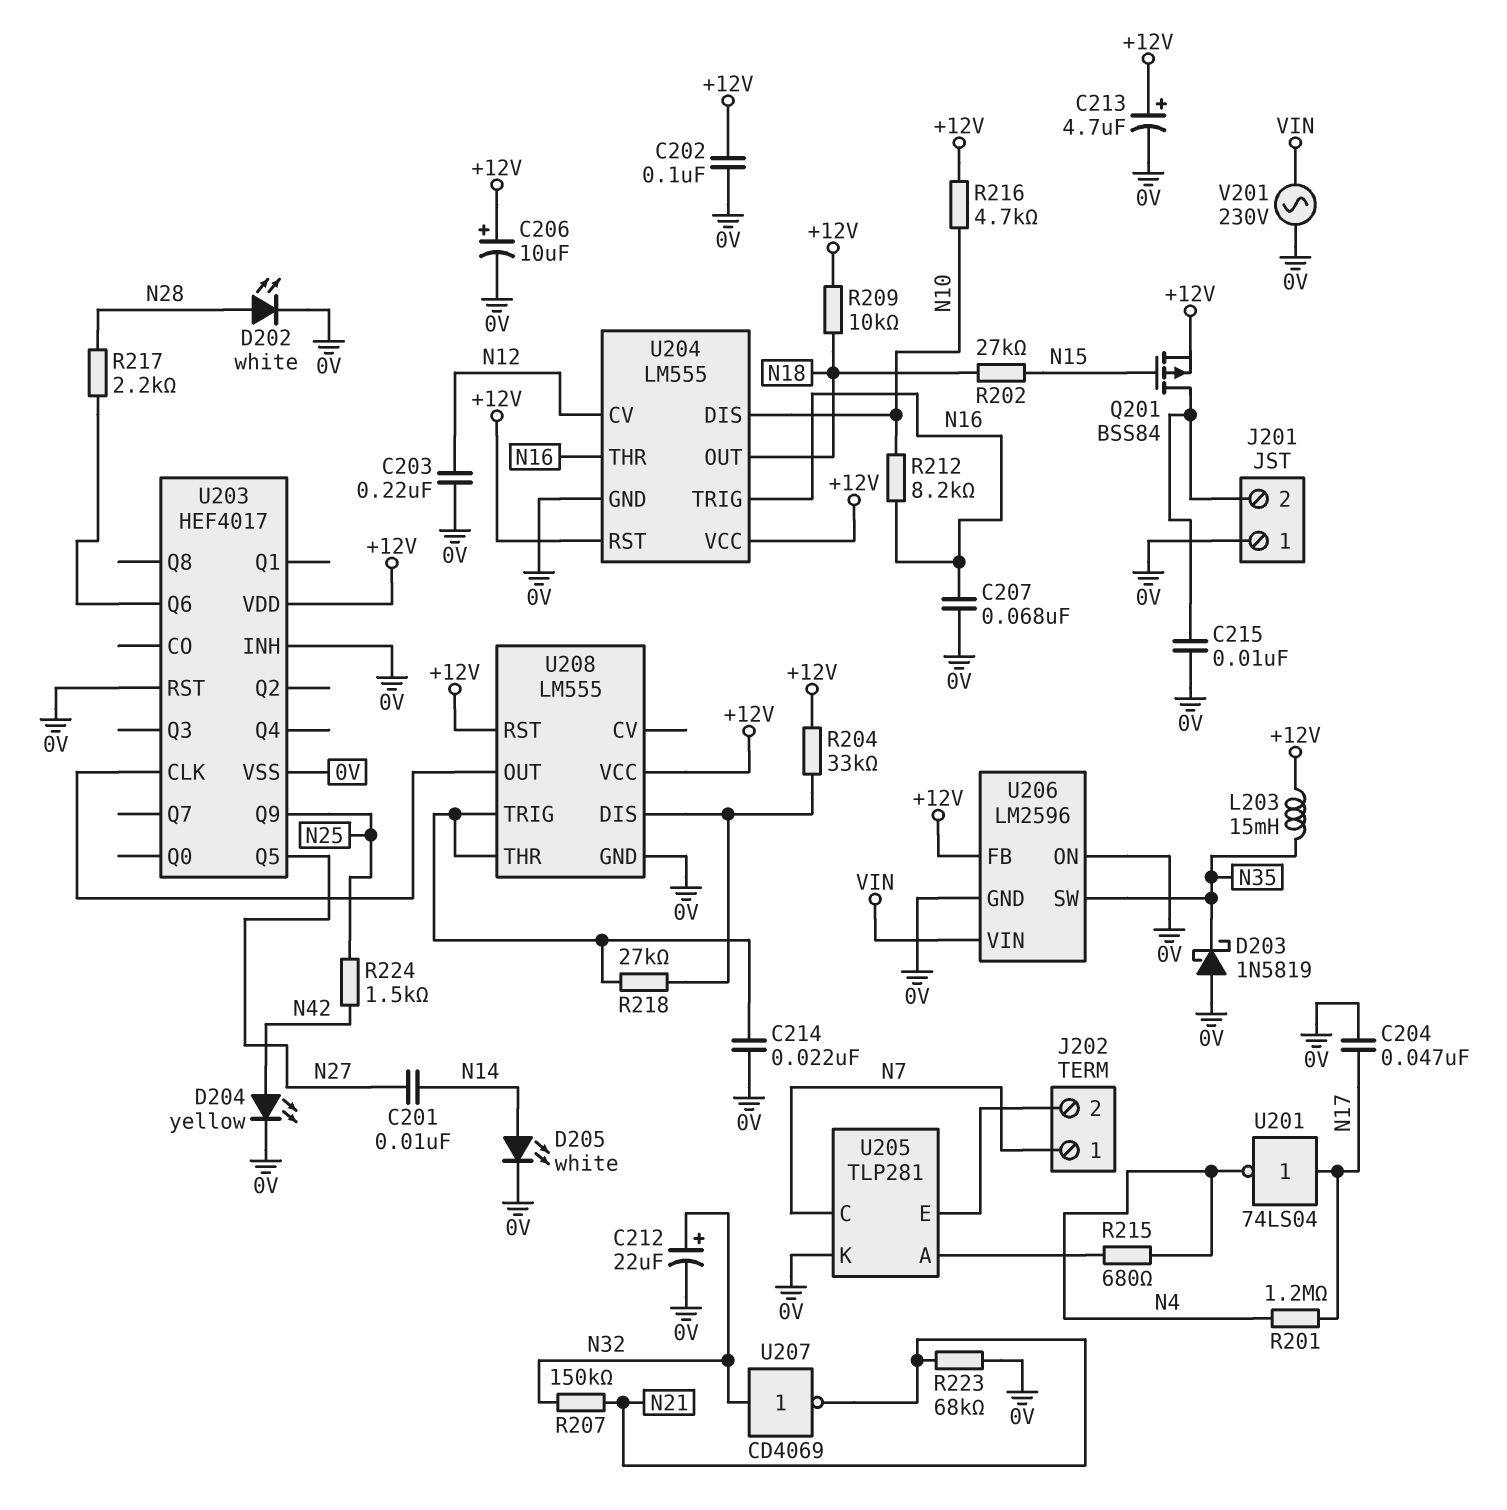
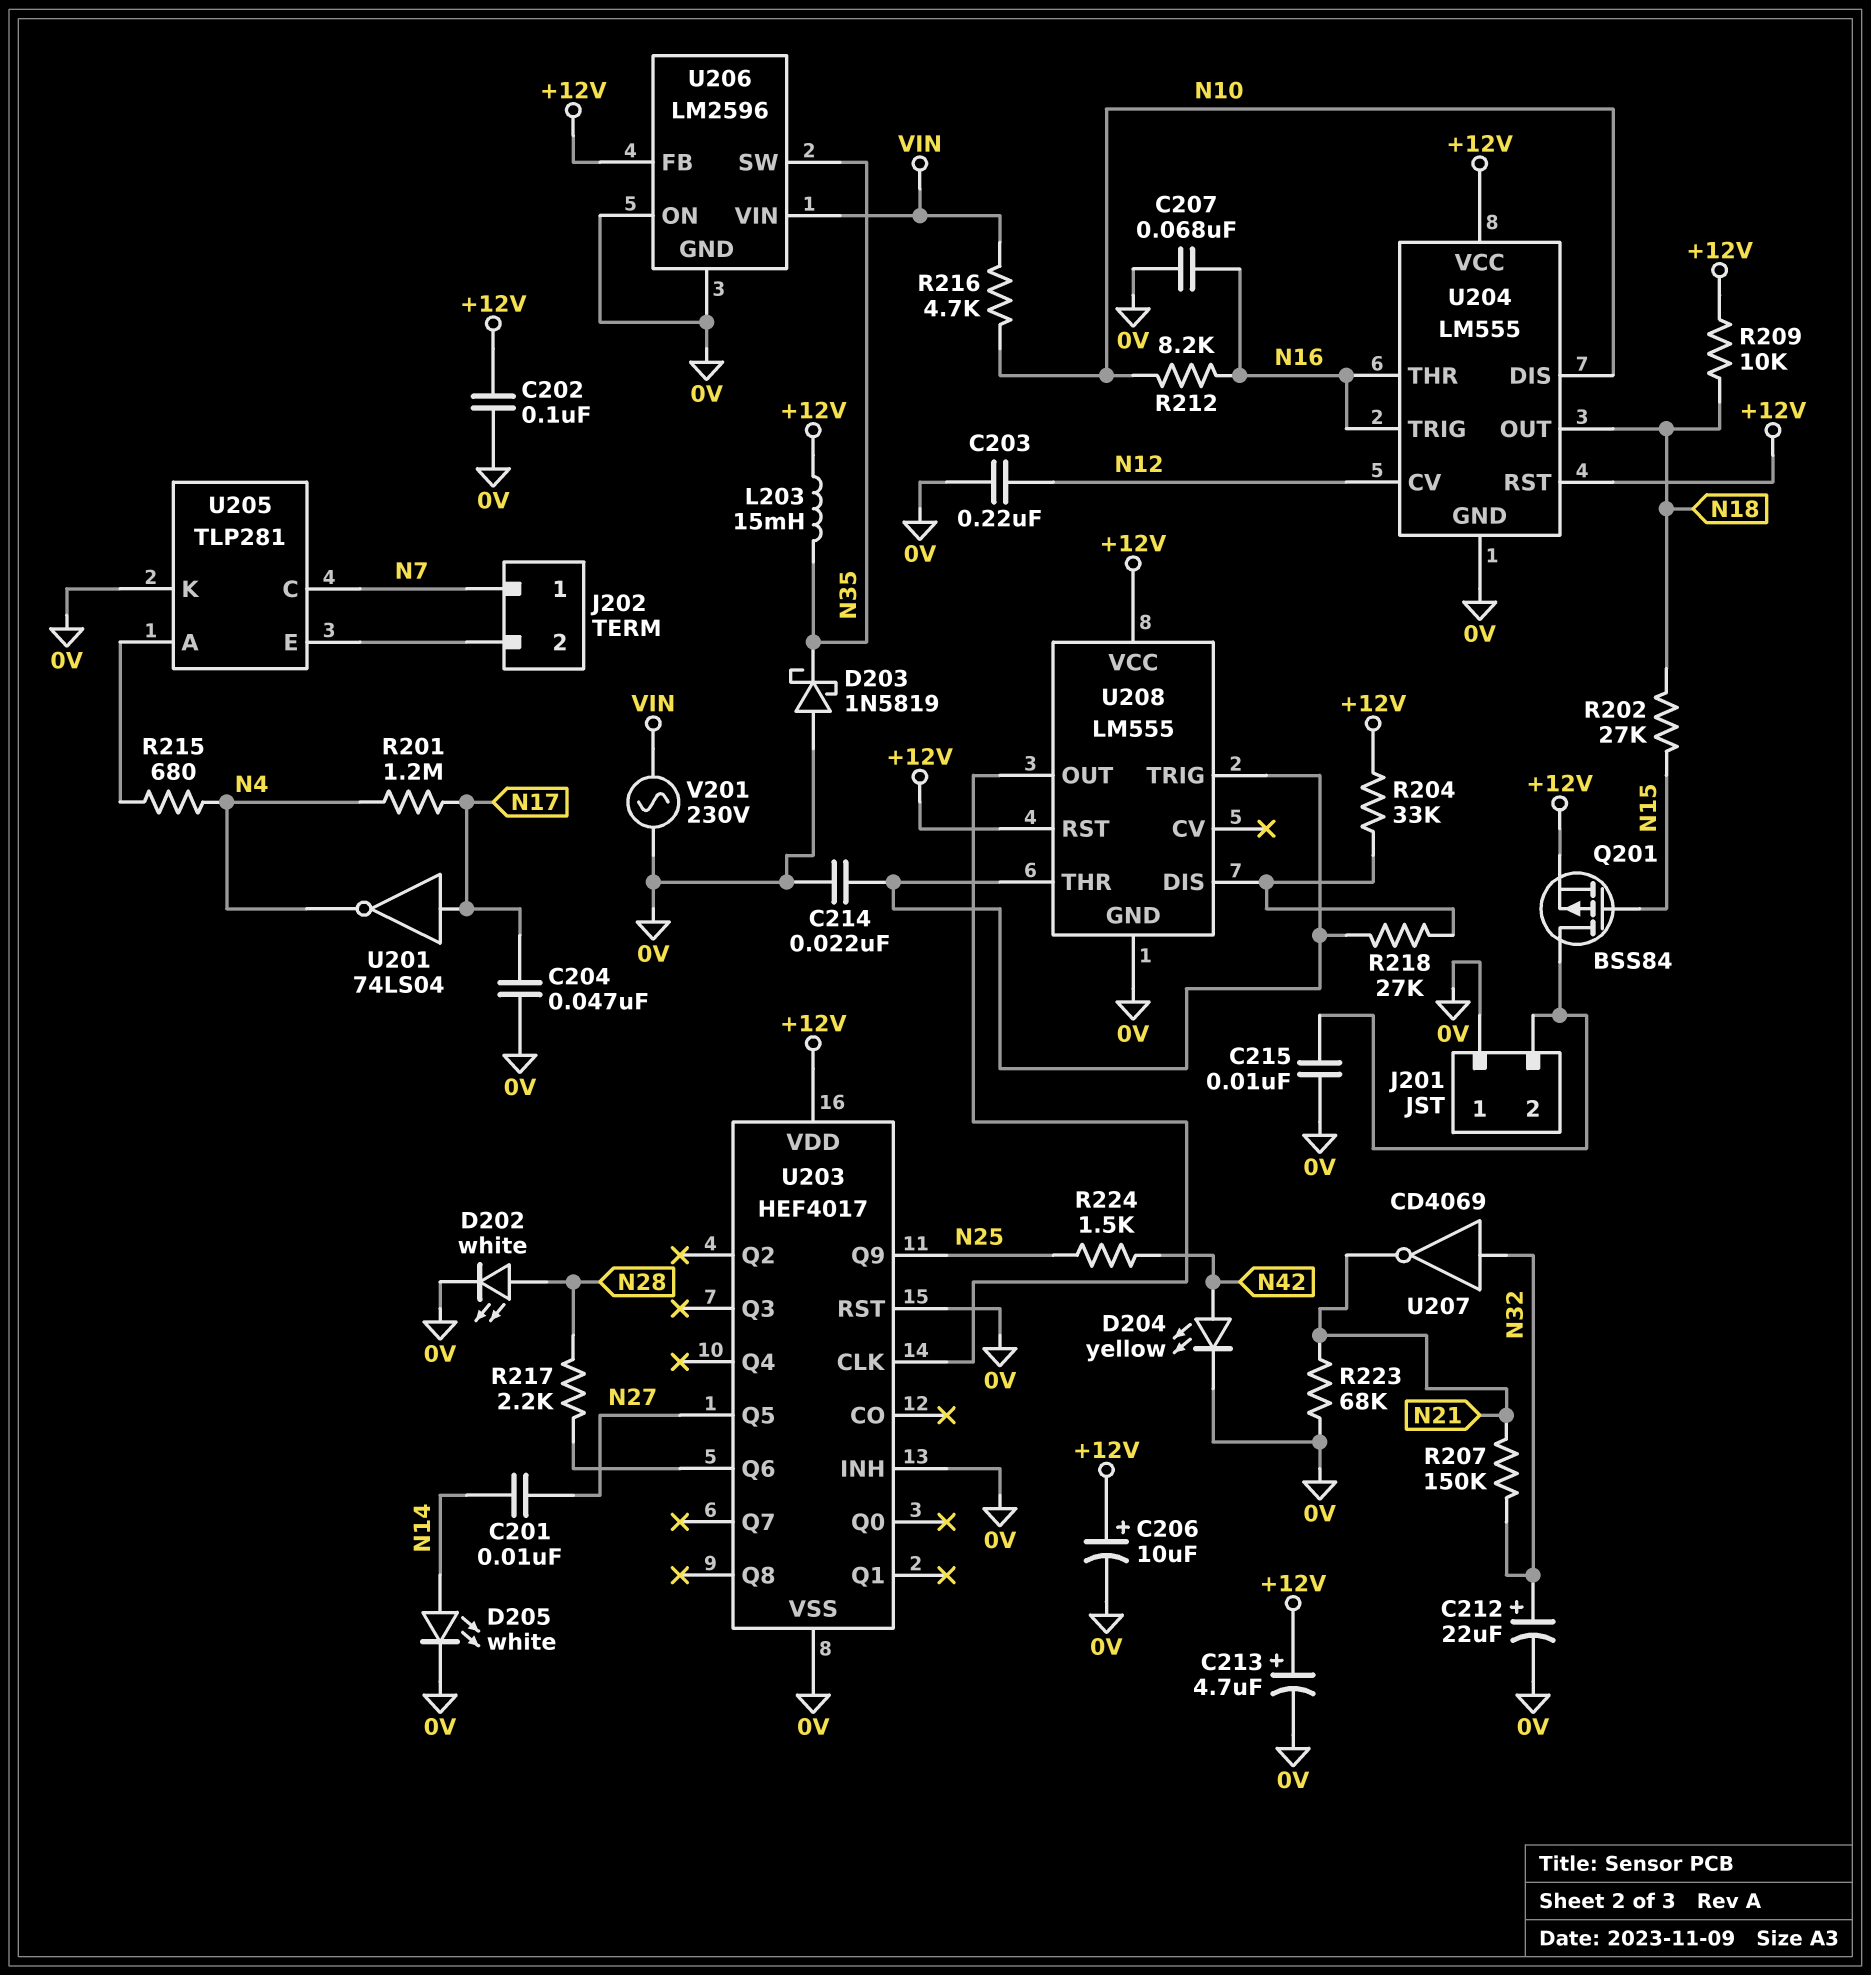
R216: 4.7k (+12V, N10) -> 4.7k (N10, VIN)

